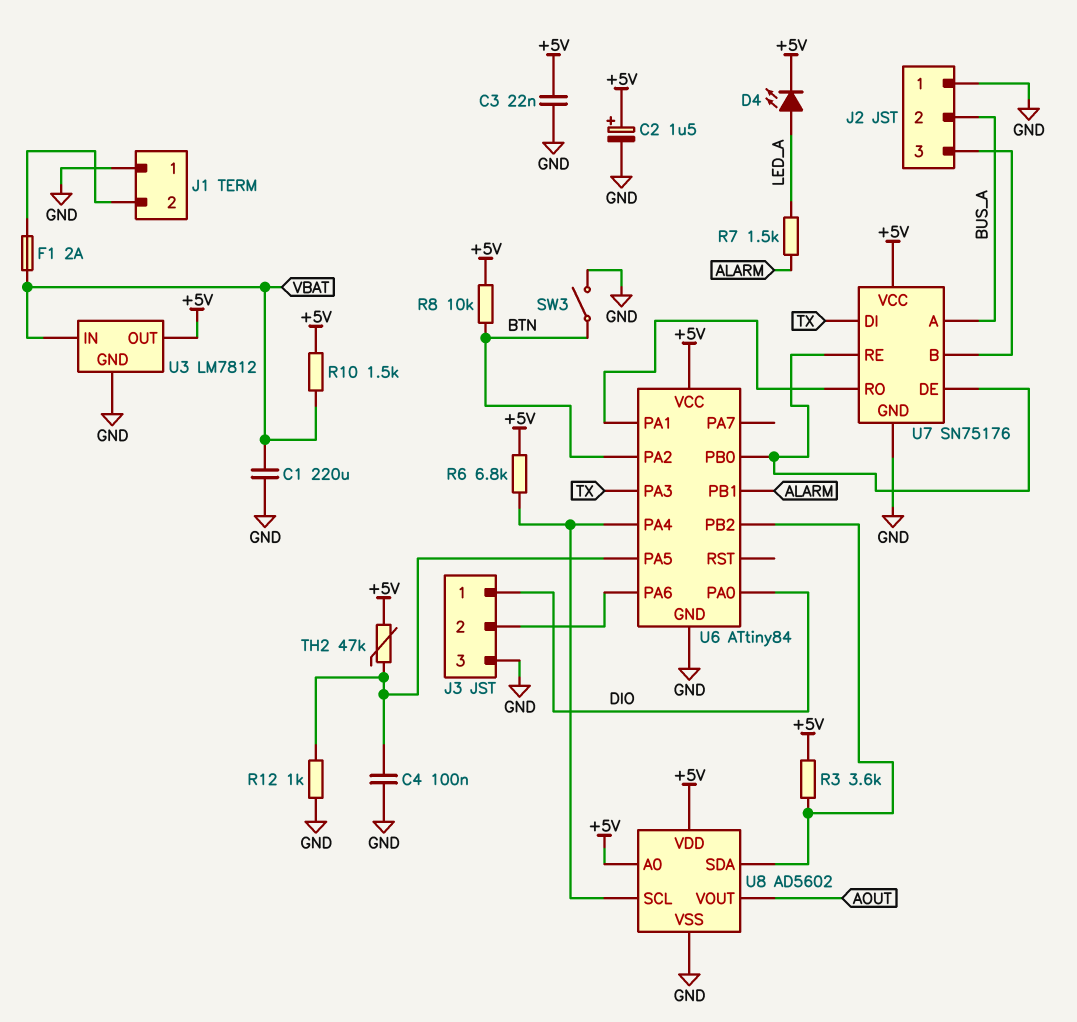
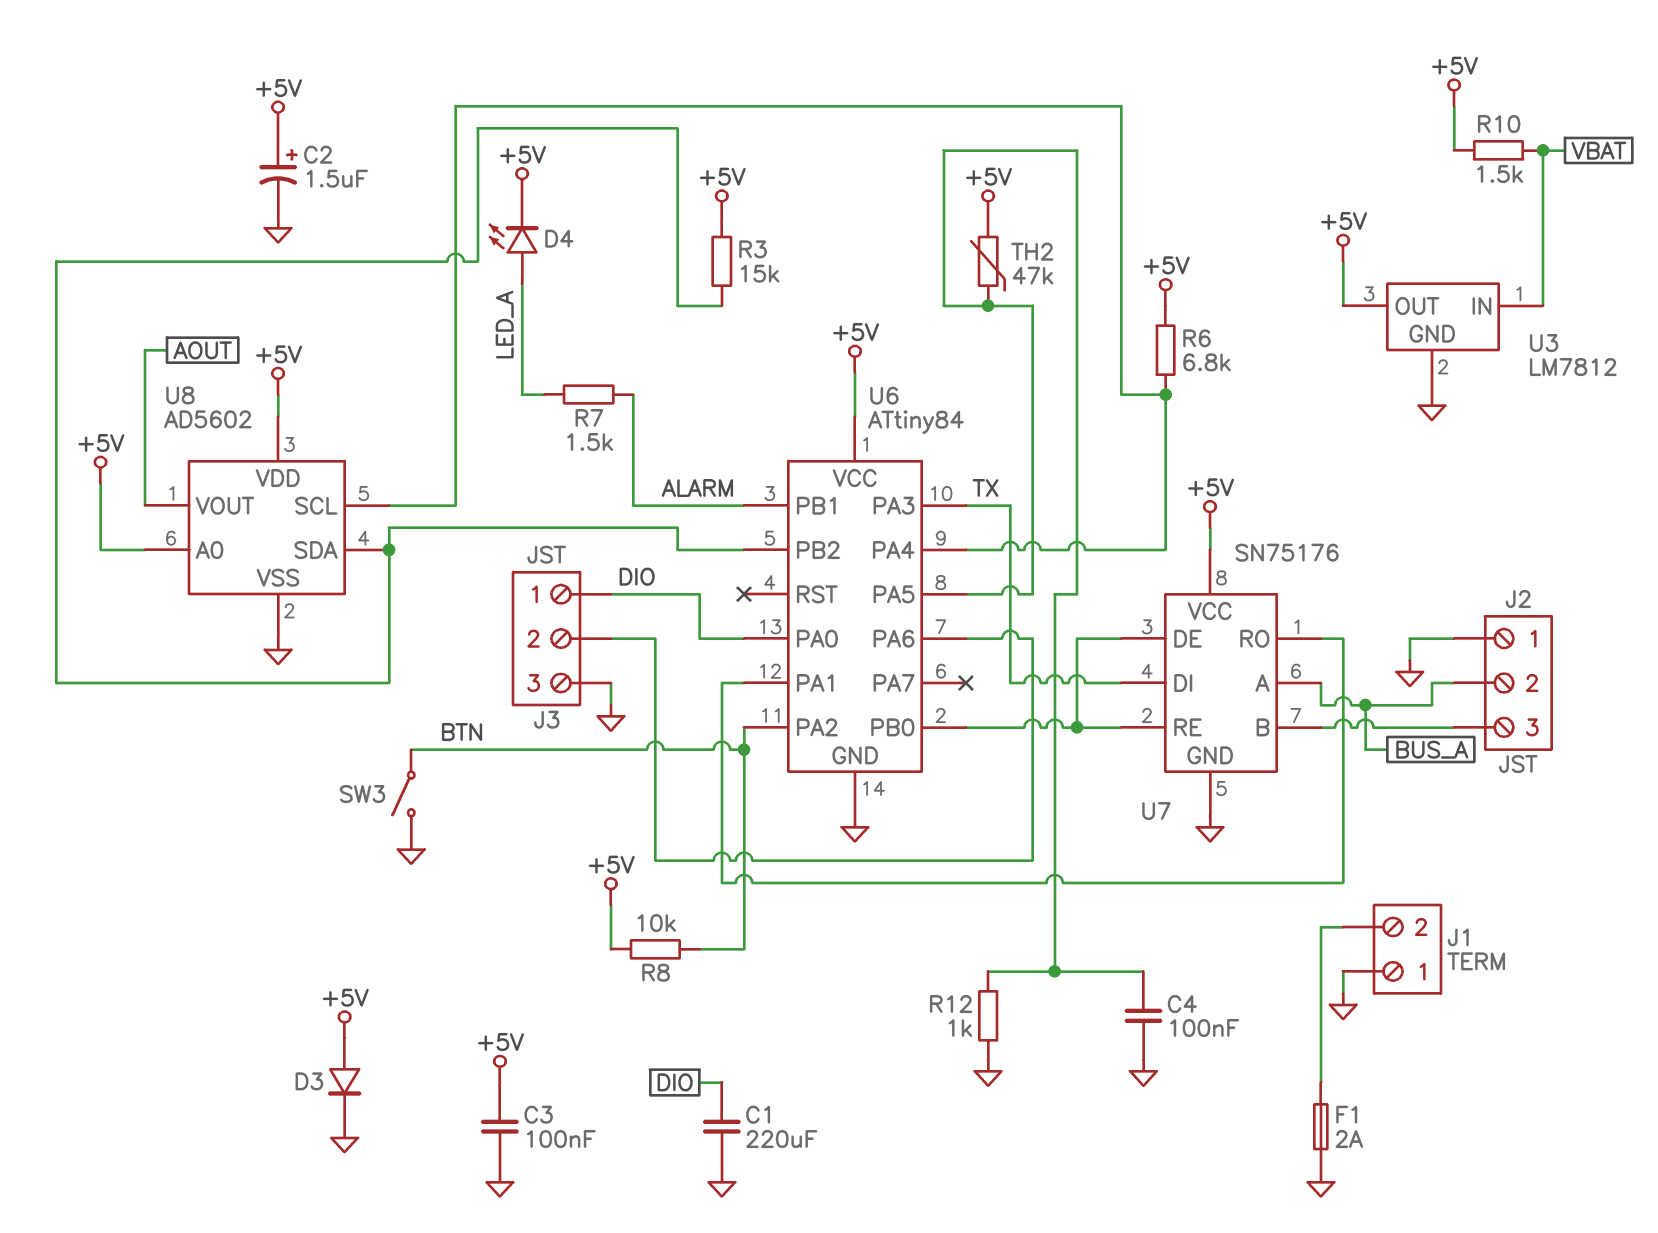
C1: 220uF (GND, VBAT) -> 220uF (DIO, GND)
C3: 22nF (+5V, GND) -> 100nF (+5V, GND)
D3: none -> diode (A +5V, K GND)
F1: 2A (J1/2, VBAT) -> 2A (GND, J1/2)
R3: 3.6k (+5V, U6/PB2) -> 15k (+5V, U6/PB2)

